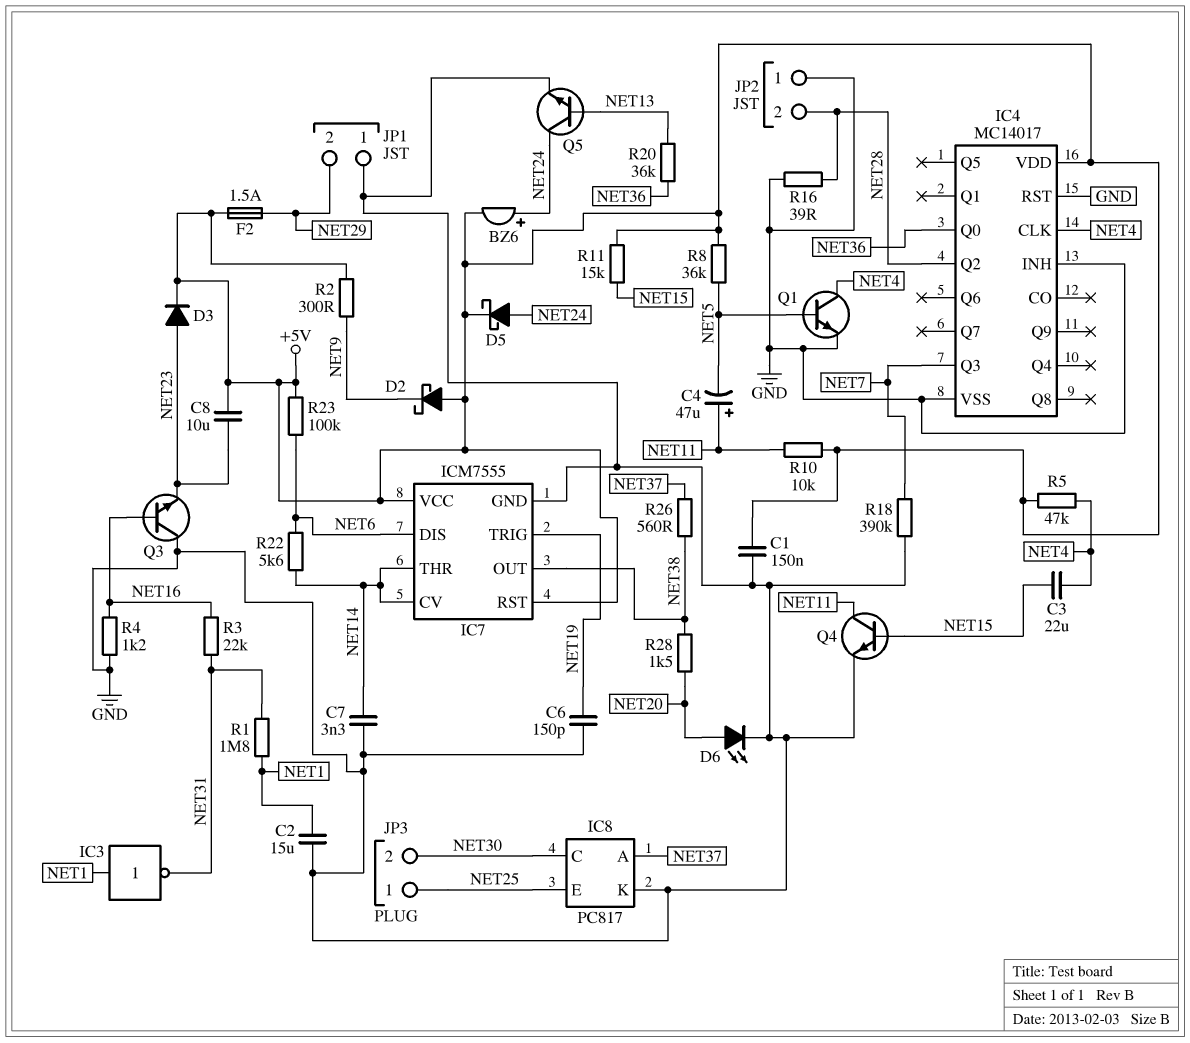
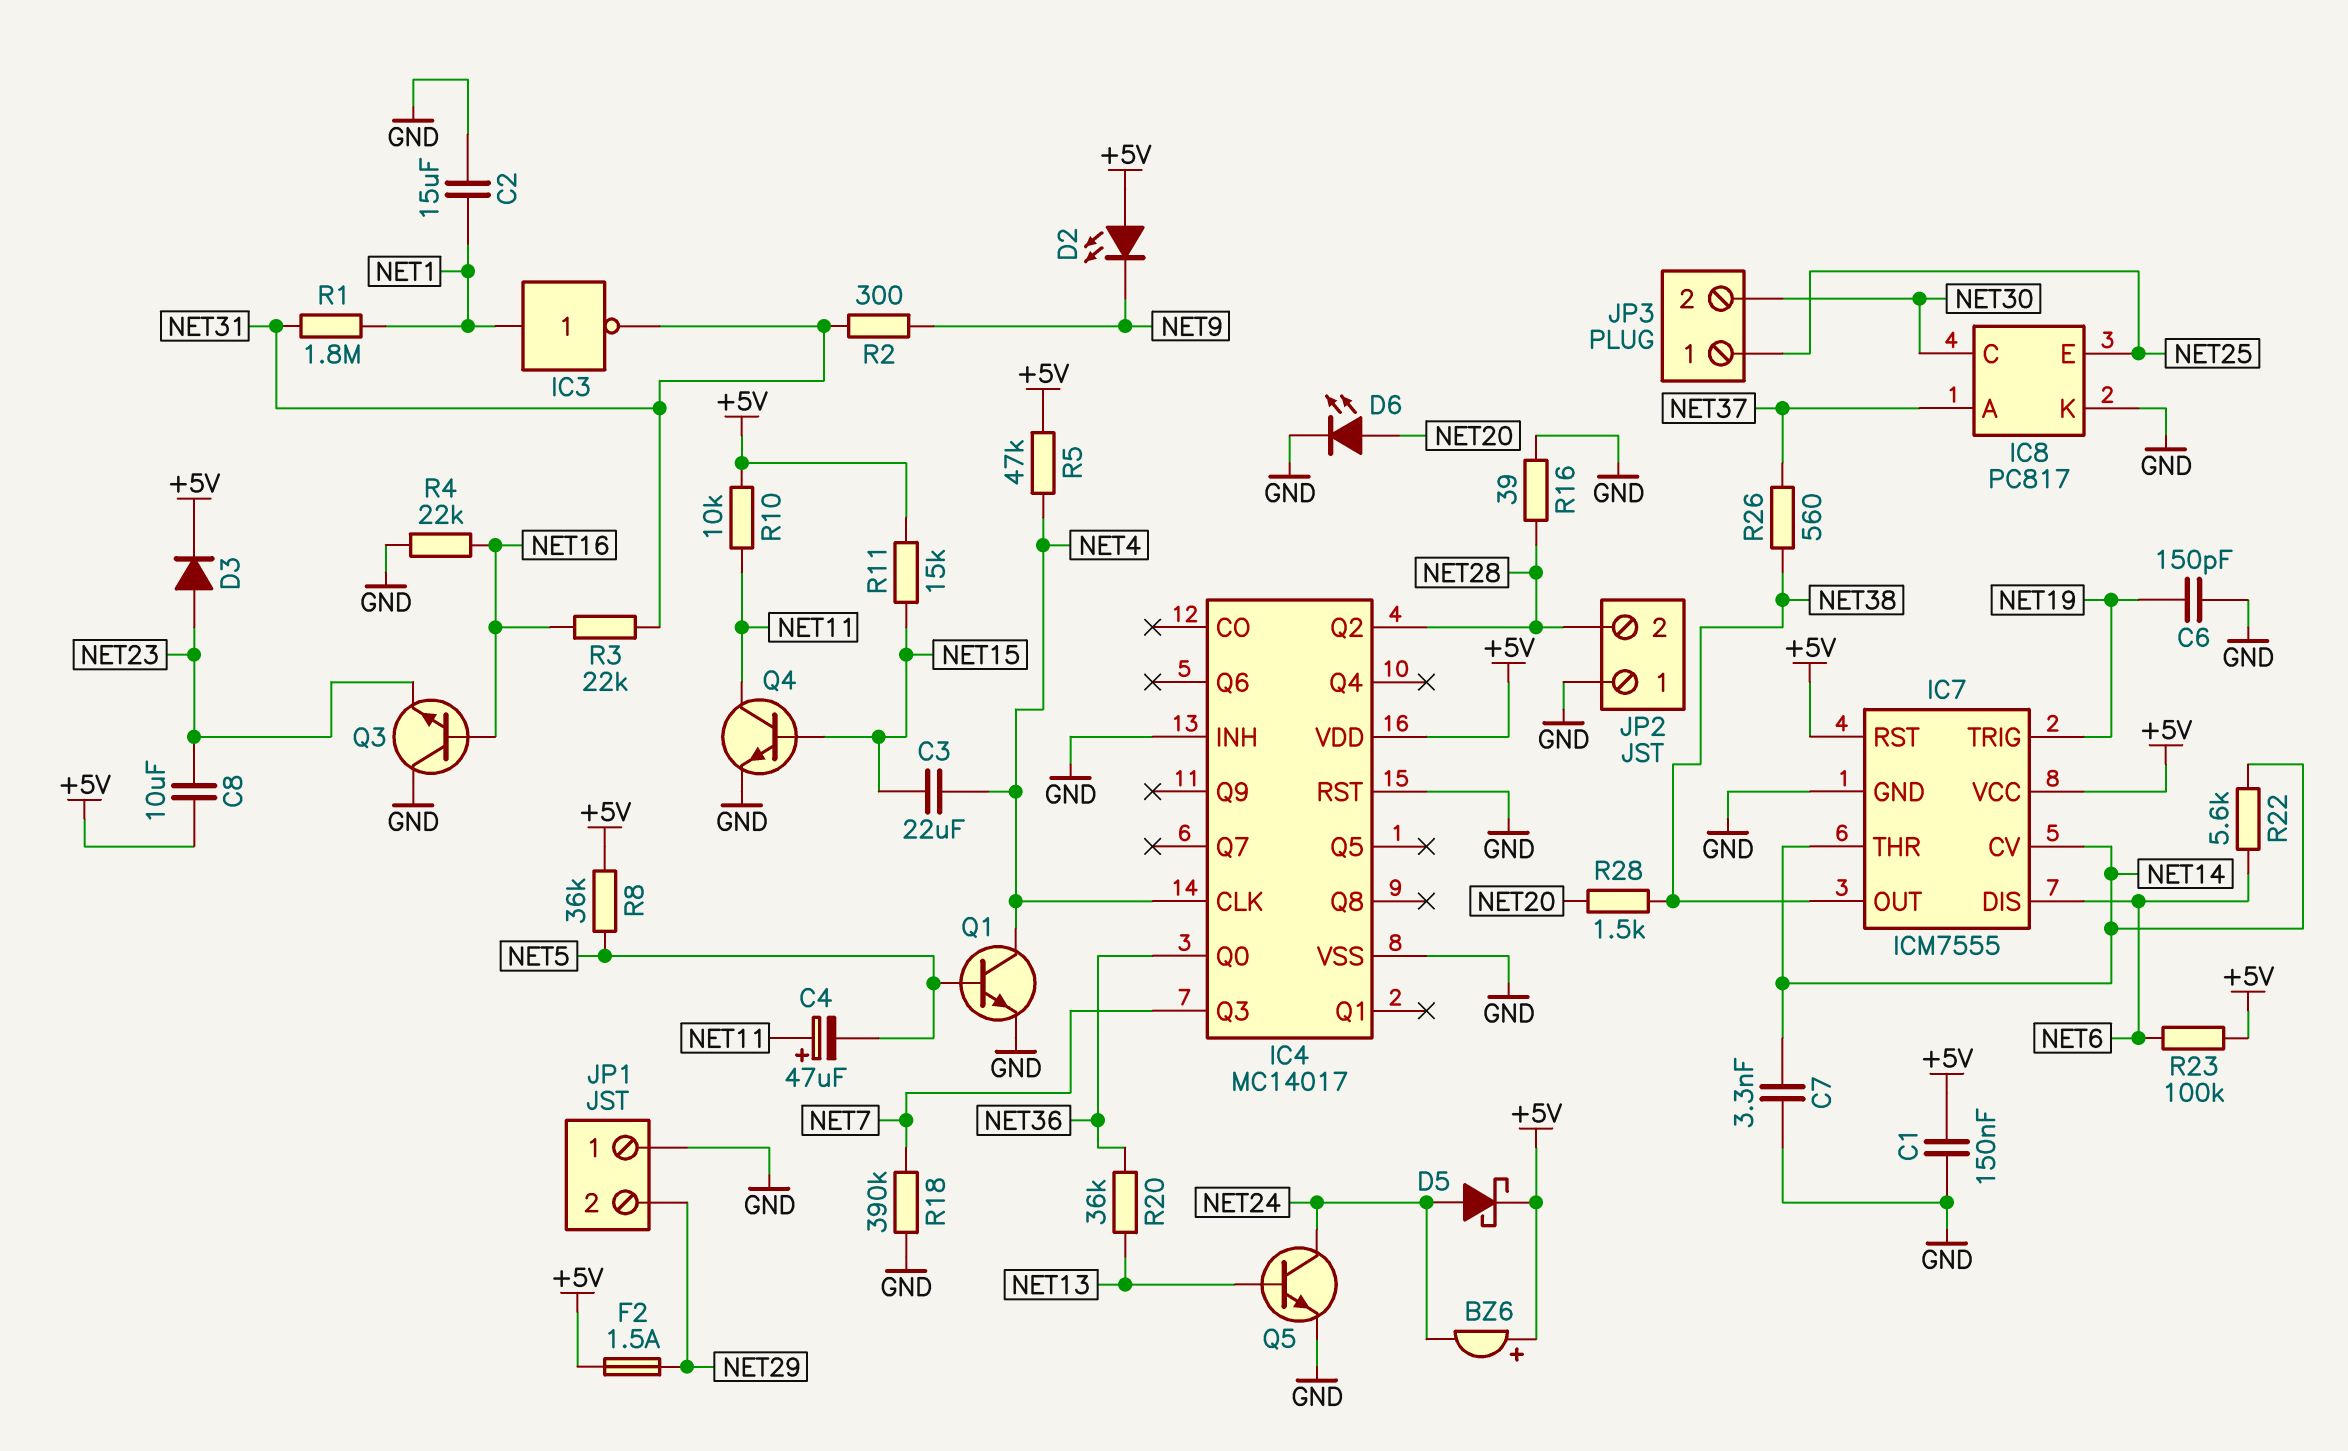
BZ6: buzzer (plus NET24, minus +5V) -> buzzer (plus +5V, minus NET24)
D2: schottky (A +5V, K NET9) -> LED (A +5V, K NET9)
R2: 300 (+5V, NET9) -> 300 (NET9, NET31)
R4: 1.2k (GND, NET16) -> 22k (GND, NET16)

